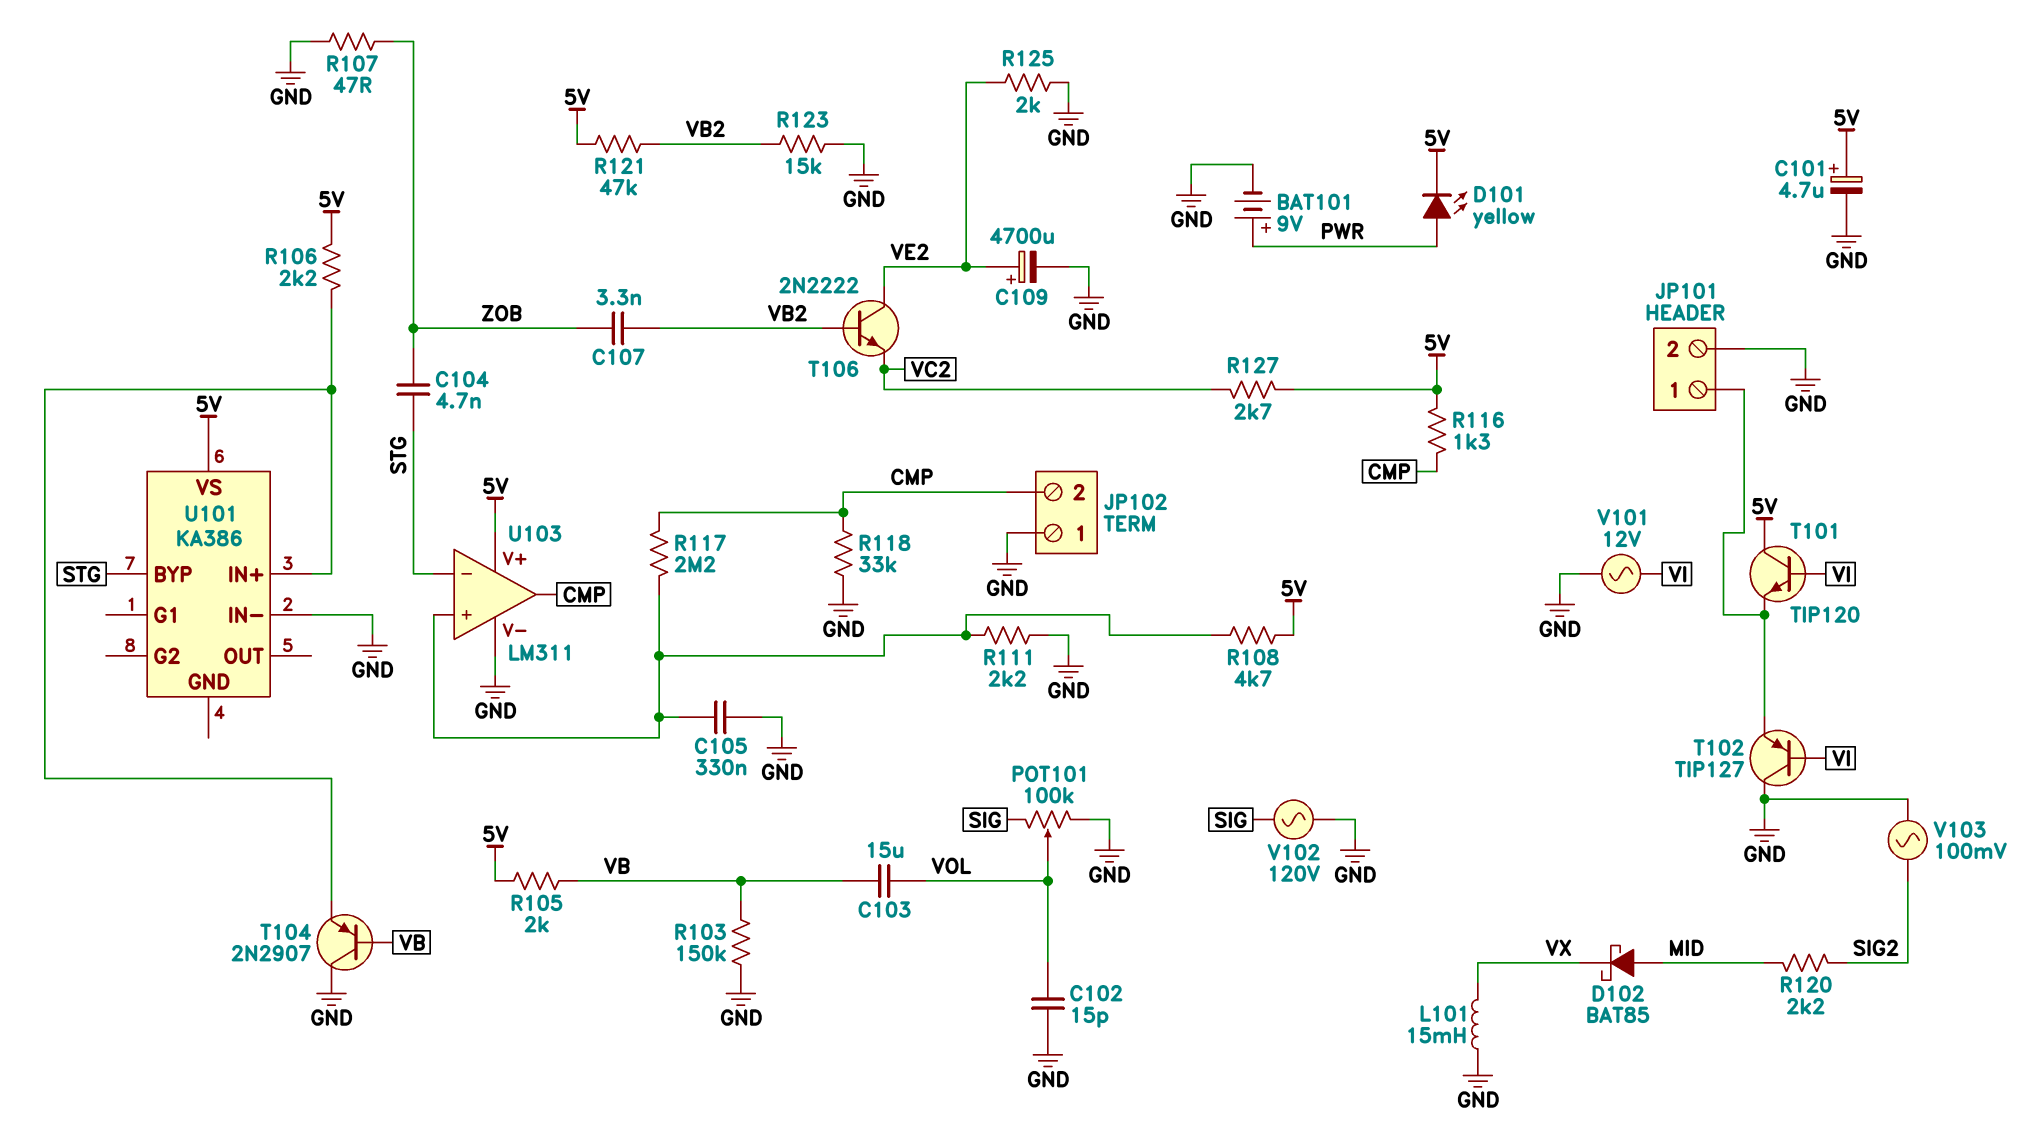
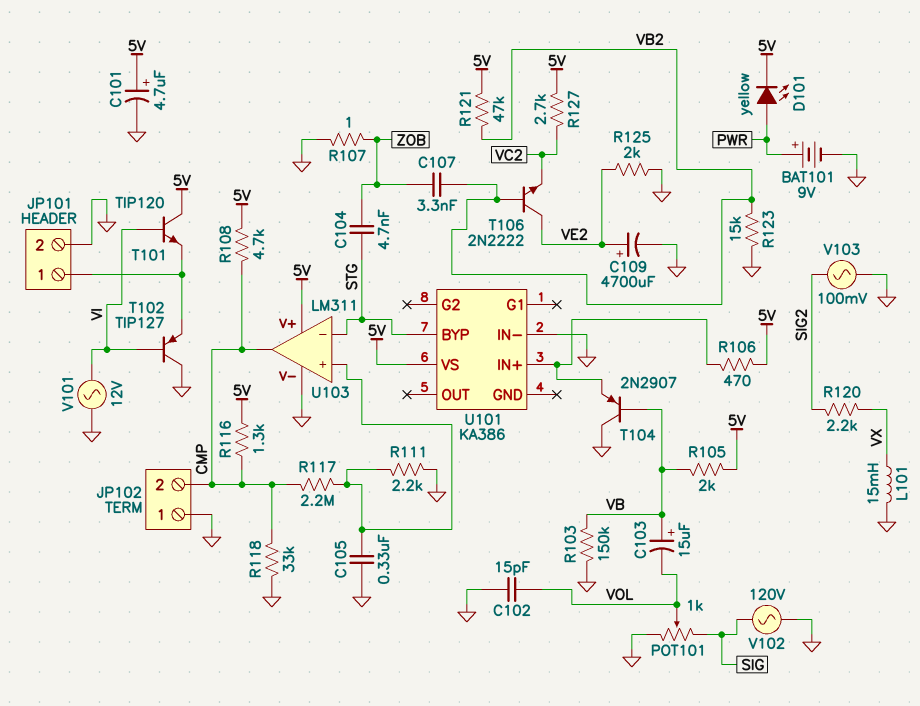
C103: 15uF (VB, VOL) -> 15uF (plus VB, minus VOL)
D102: schottky BAT85 (A MID, K VX) -> none
POT101: 100k (GND, SIG, wiper VOL) -> 1k (GND, SIG, wiper VOL)
R106: 2.2k (5V, U101/IN+) -> 470 (5V, U101/IN+)
R107: 47 (GND, ZOB) -> 1 (GND, ZOB)
R108: 4.7k (5V, U103/in+) -> 4.7k (5V, CMP)
R120: 2.2k (MID, SIG2) -> 2.2k (SIG2, VX)

